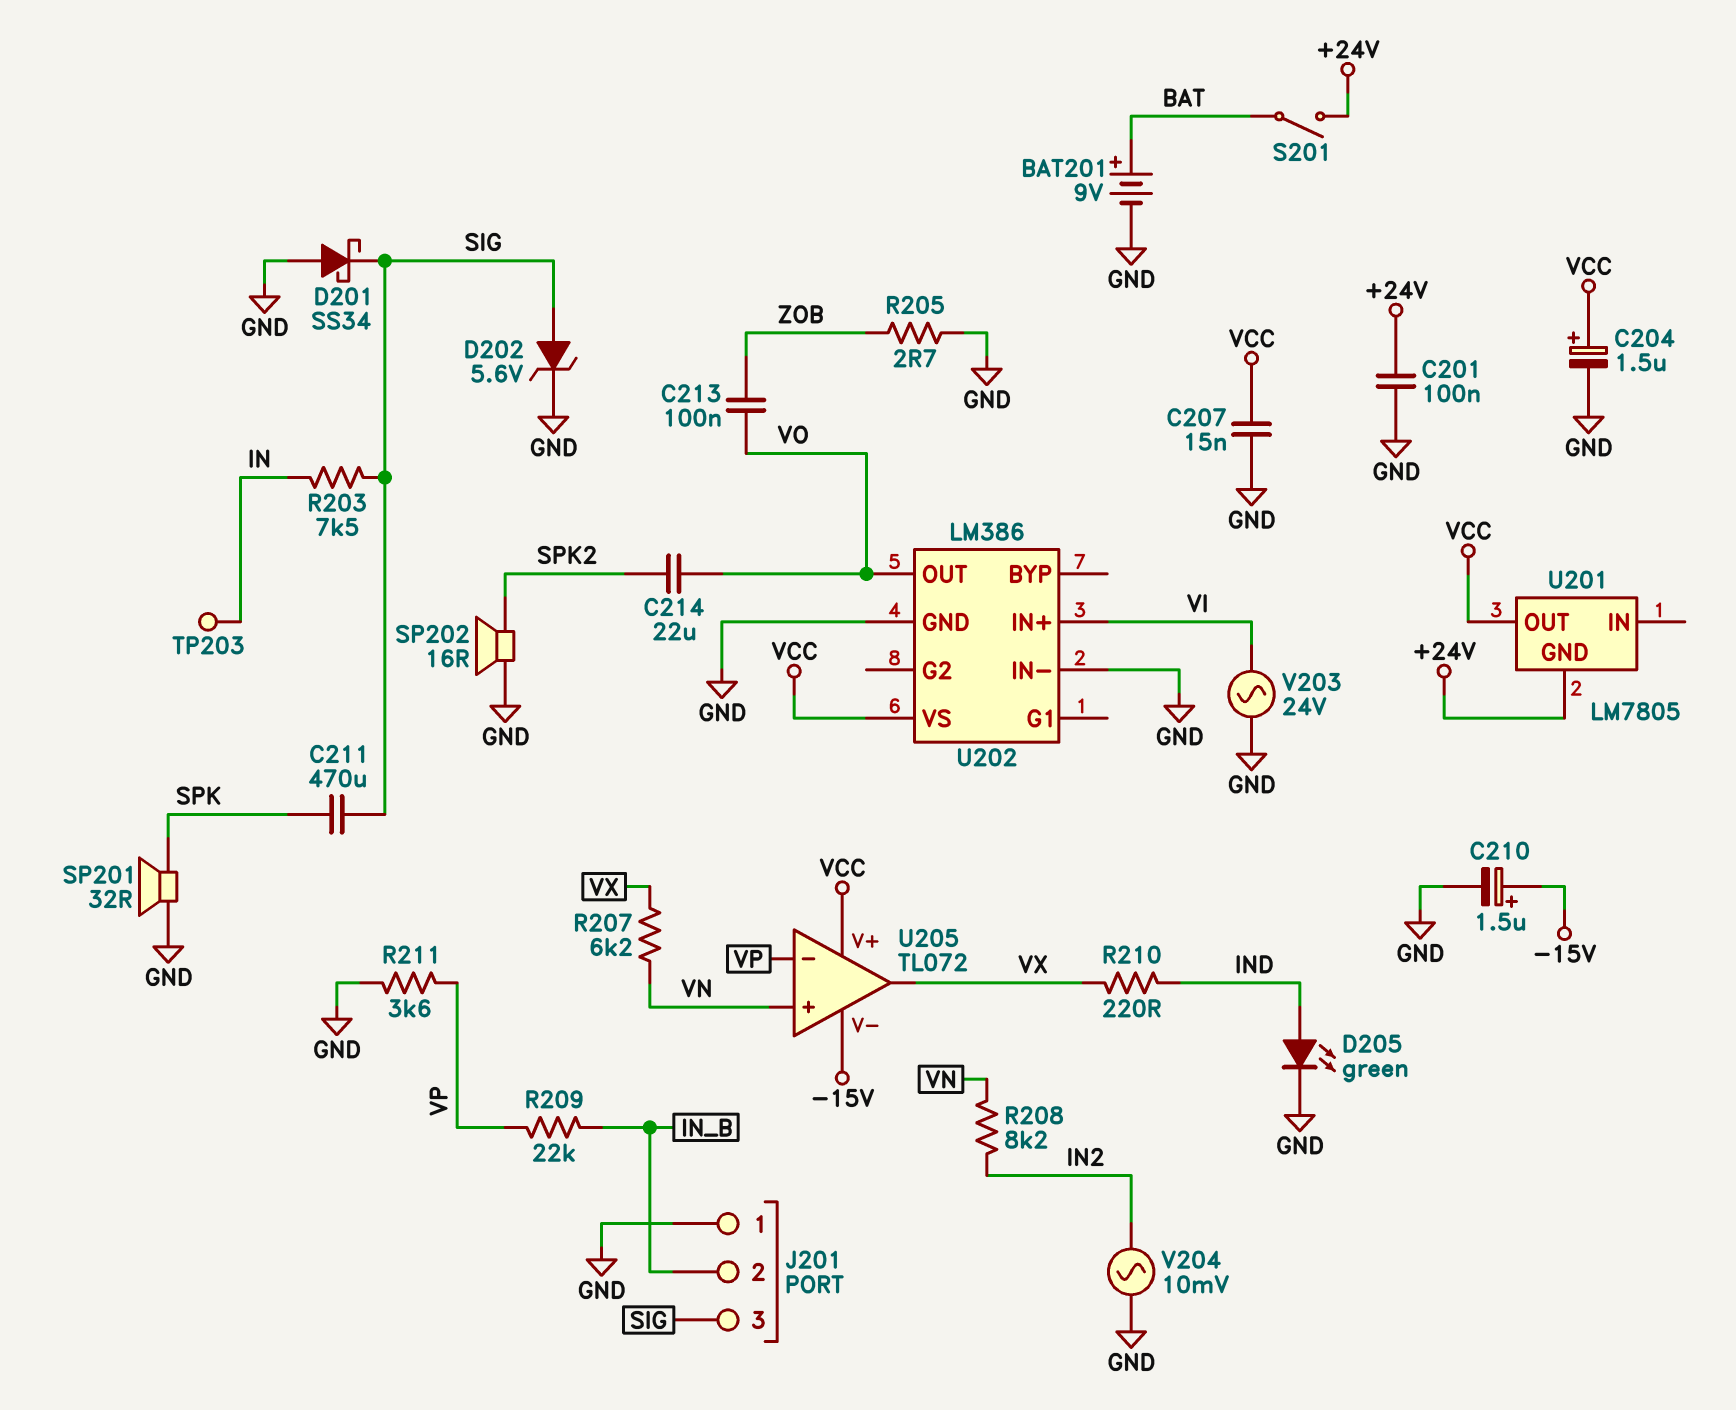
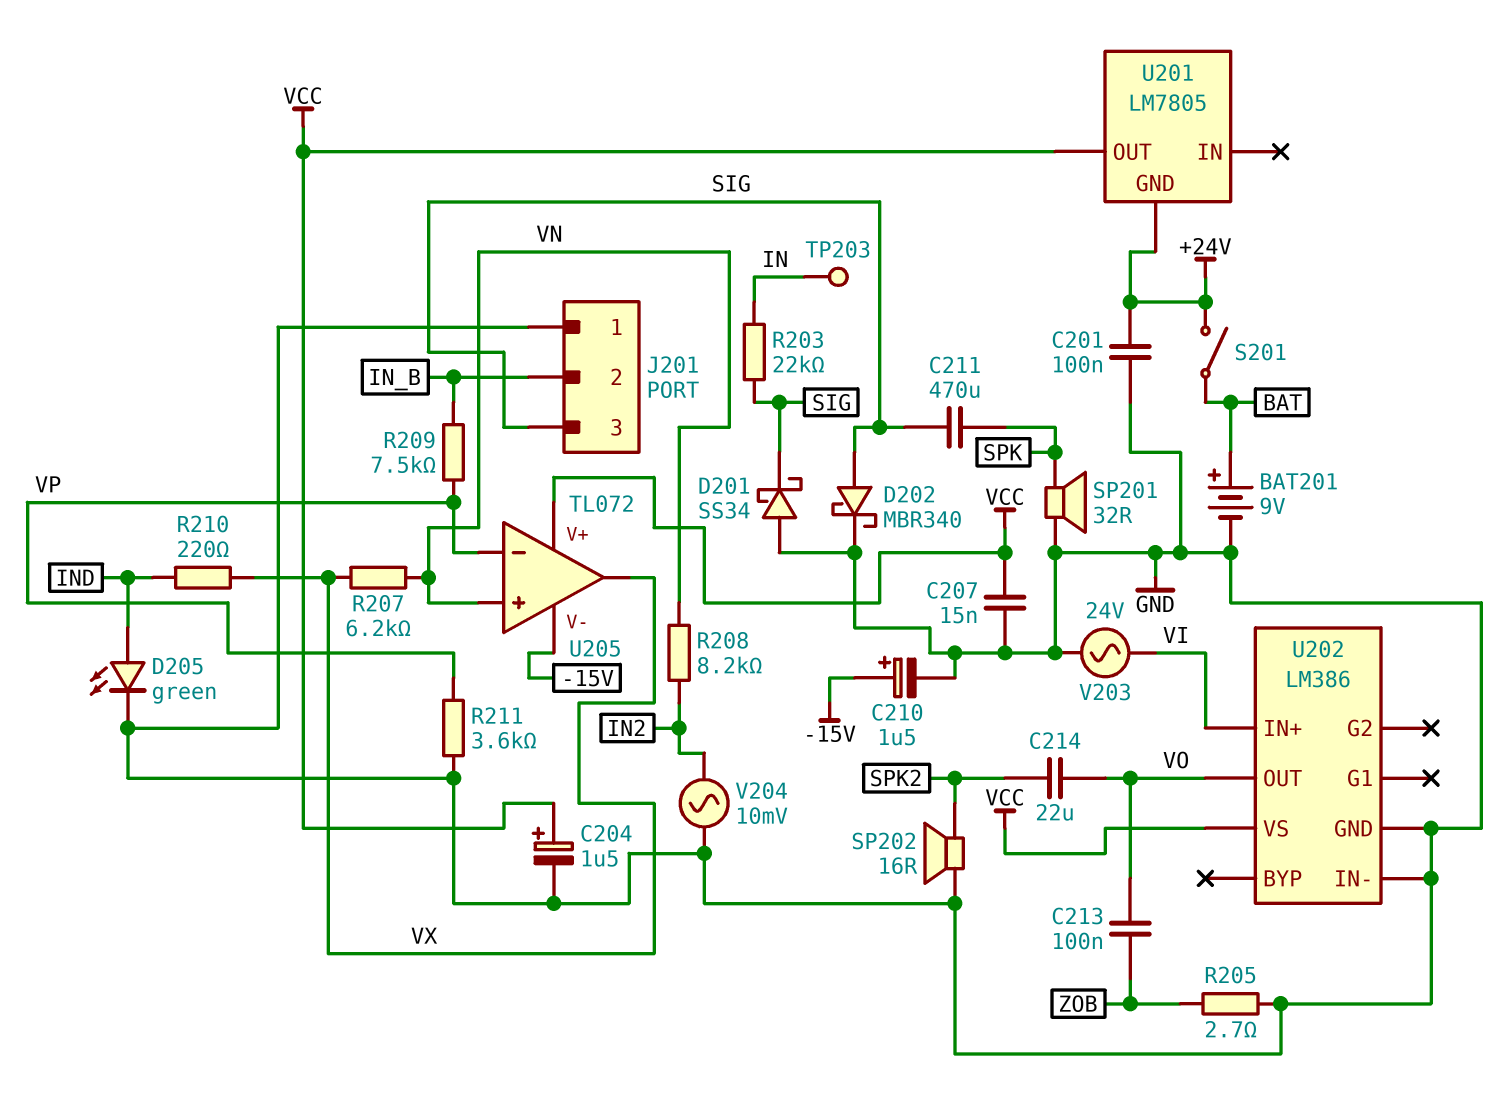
D202: zener 5.6V (A SIG, K GND) -> schottky MBR340 (A SIG, K GND)
R203: 7.5k (IN, SIG) -> 22k (IN, SIG)
R209: 22k (IN_B, VP) -> 7.5k (IN_B, VP)

